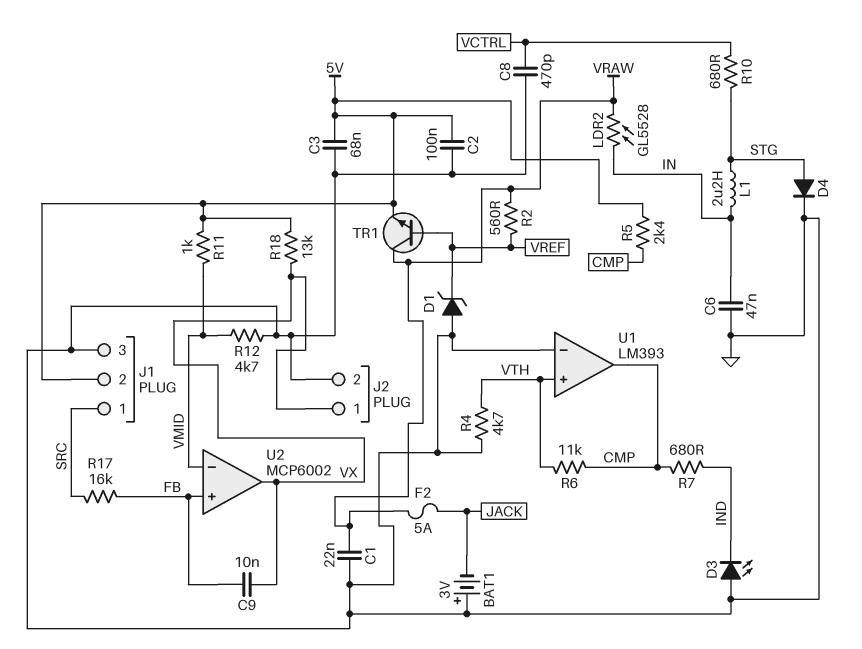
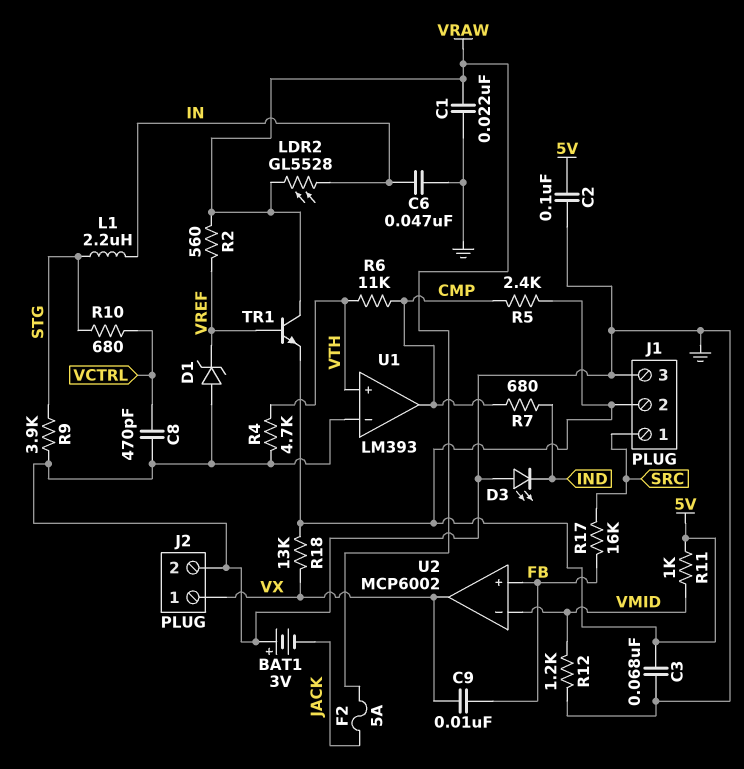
D4: diode (A STG, K GND) -> none
R9: none -> 3.9k (GND, STG)
R12: 4.7k (GND, VMID) -> 1.2k (GND, VMID)

